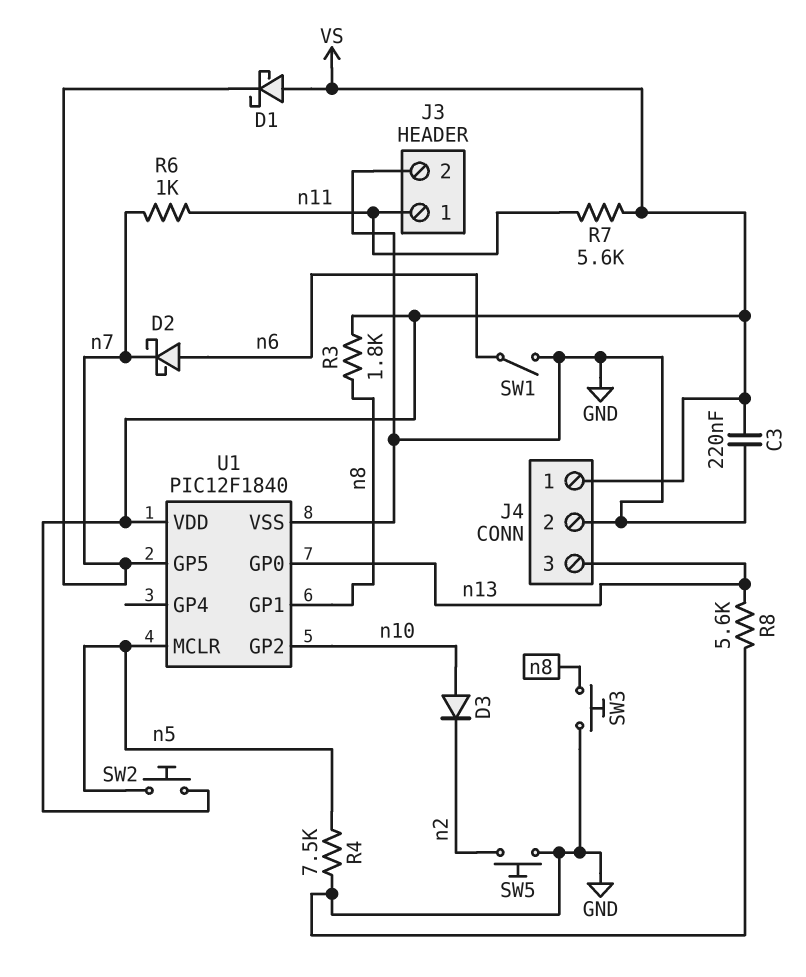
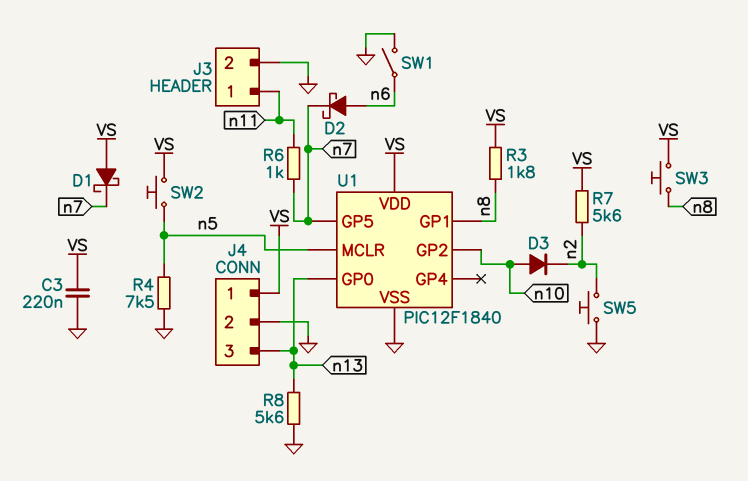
R7: 5.6k (VS, n11) -> 5.6k (VS, n2)
SW3: button (GND, n8) -> button (VS, n8)

